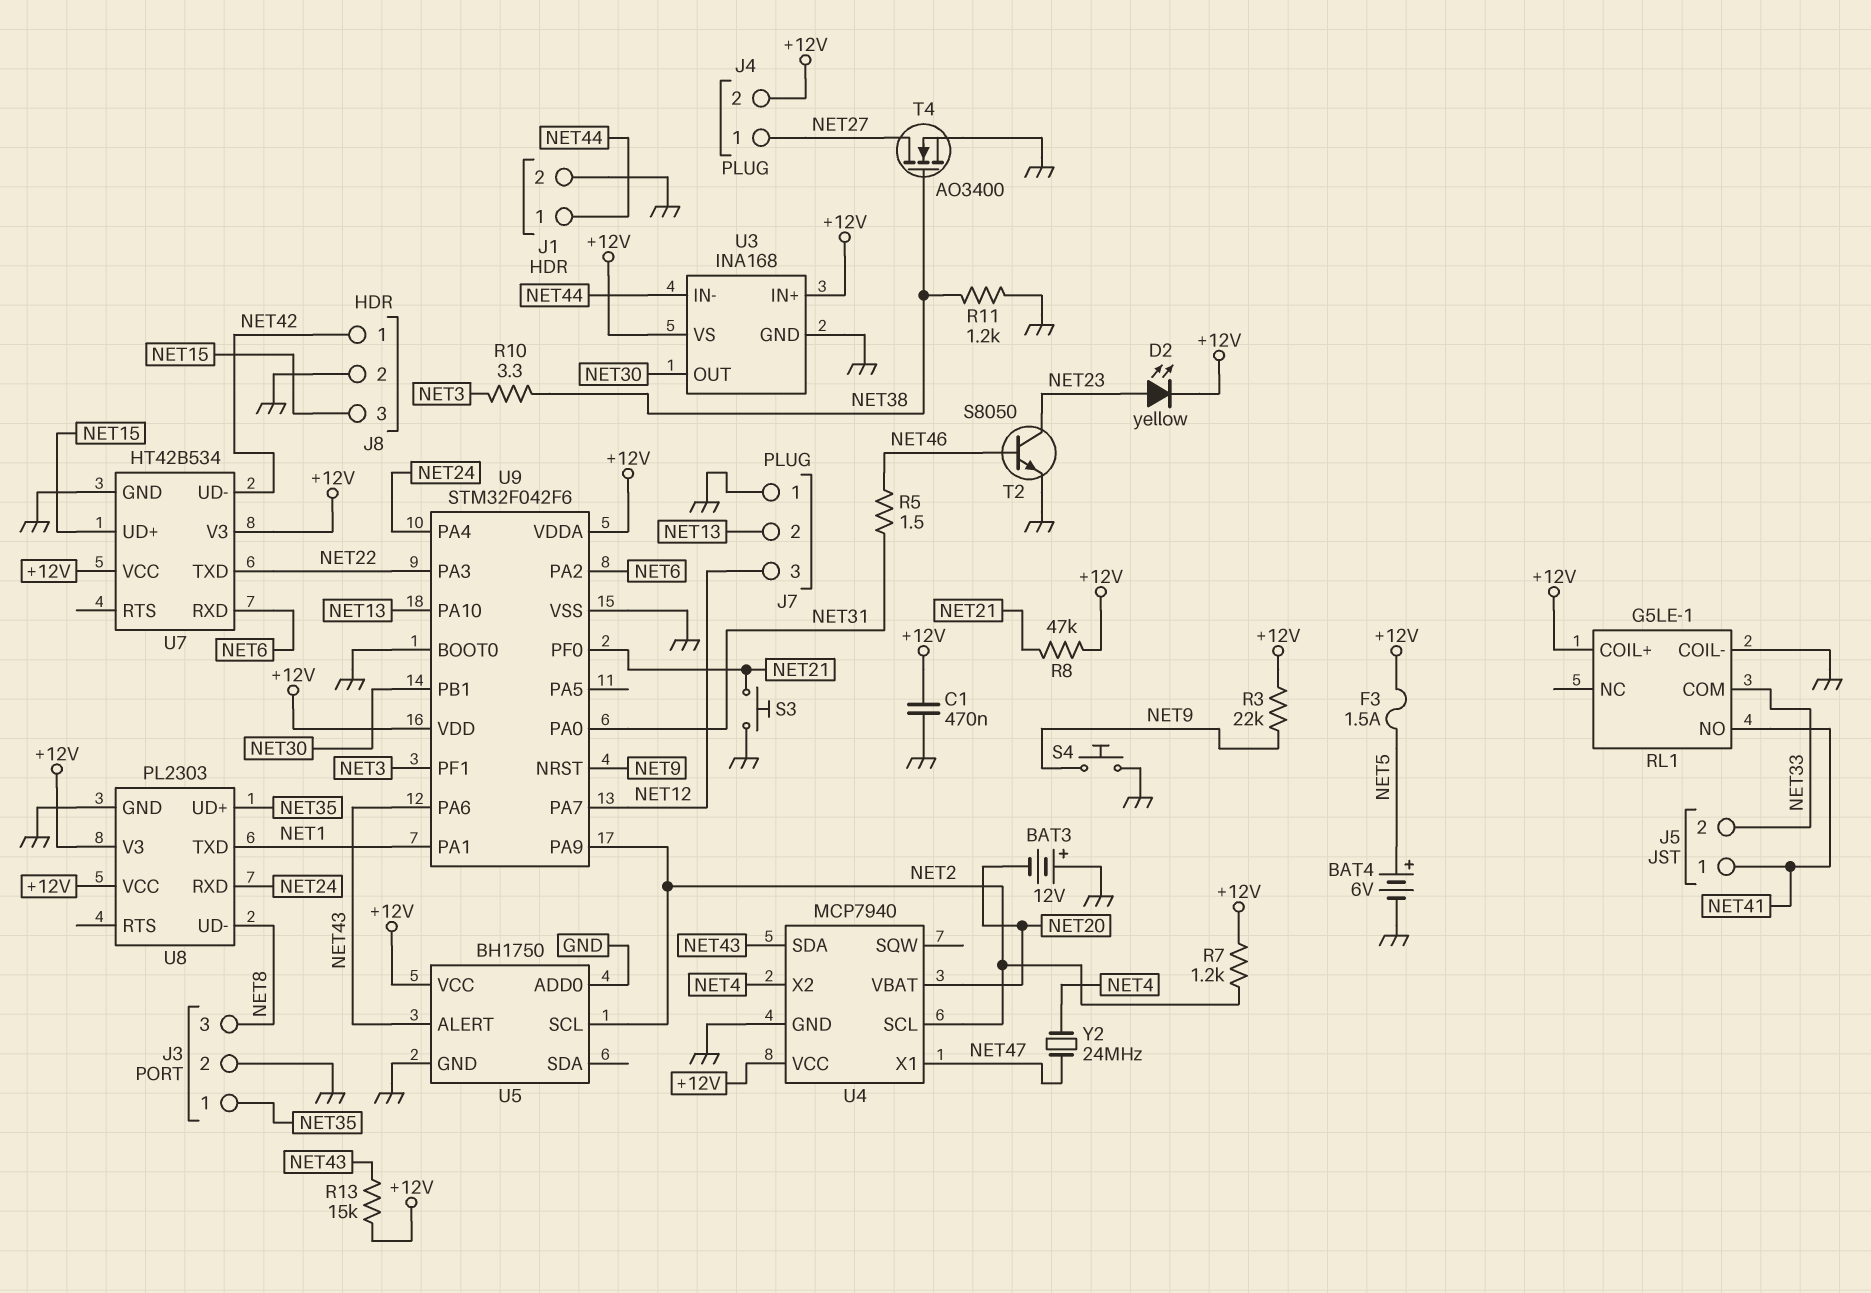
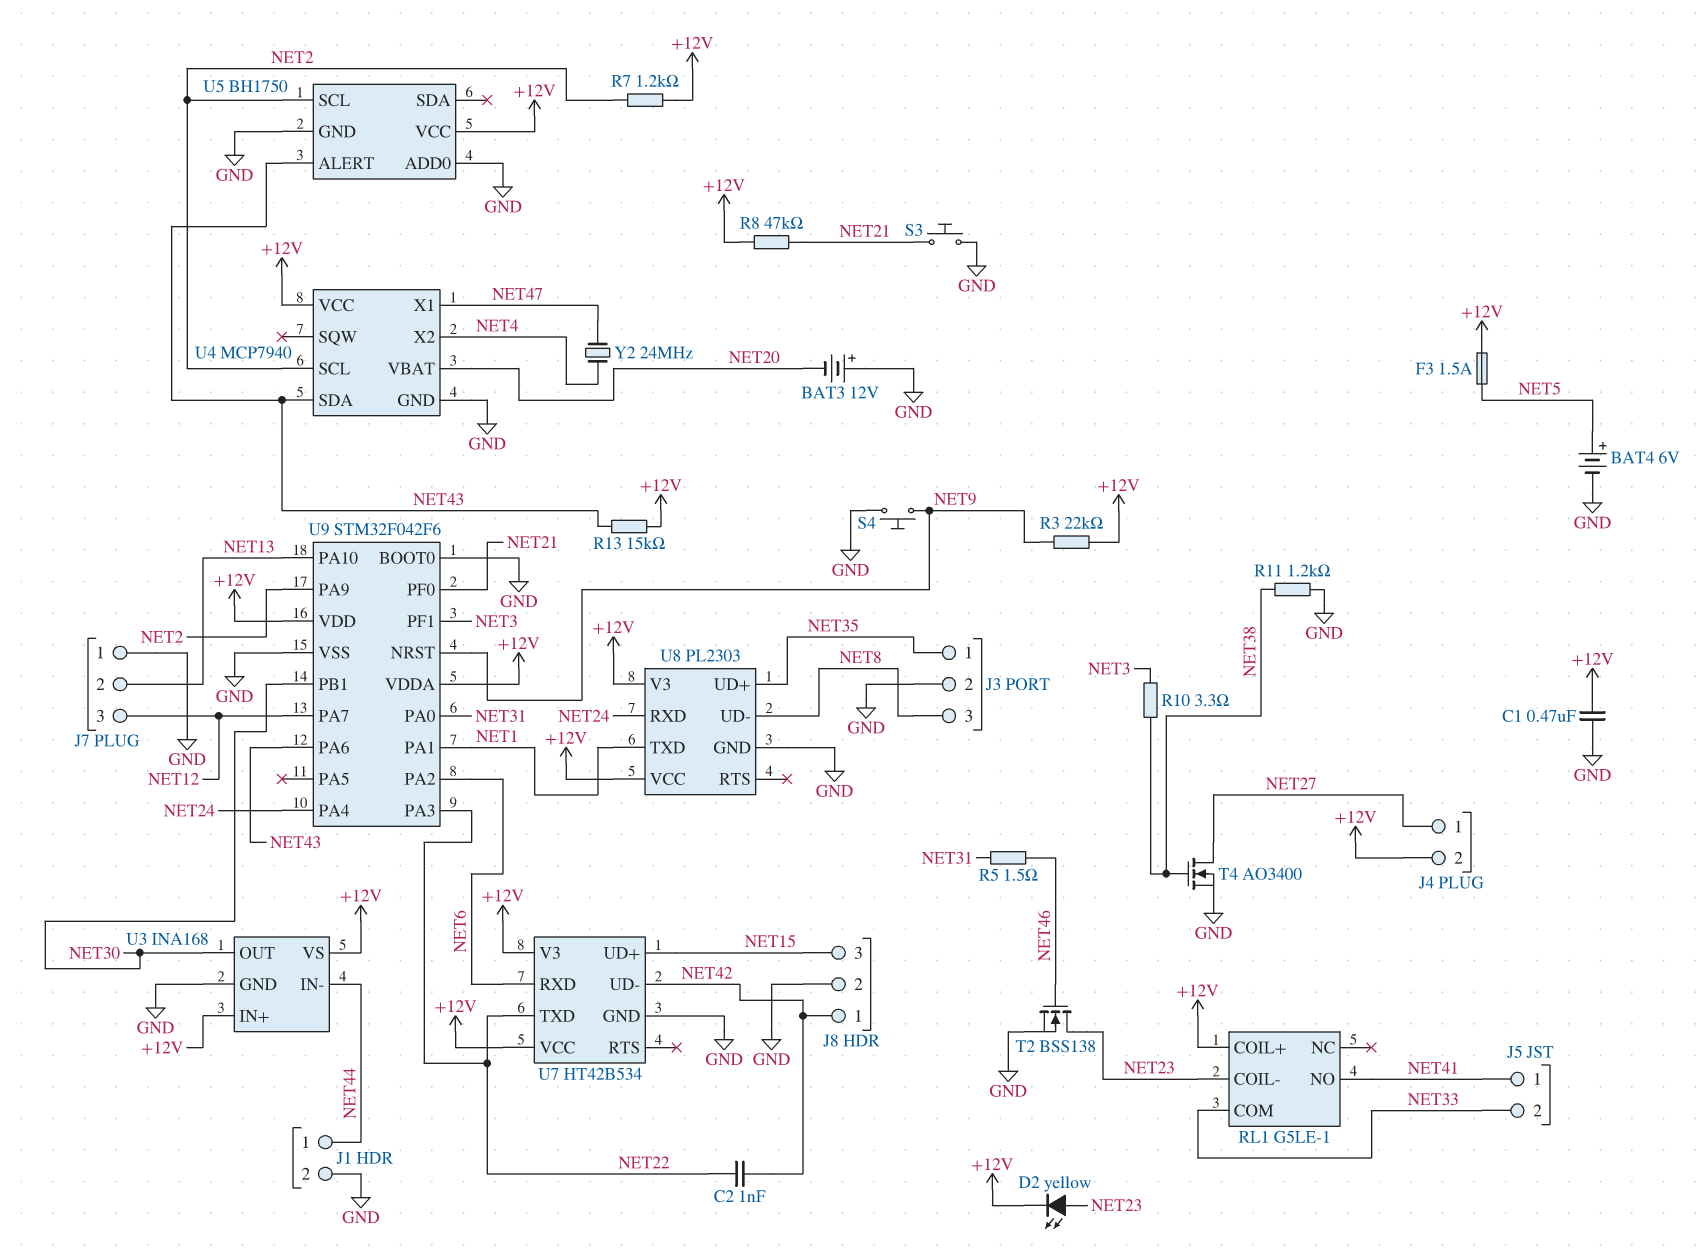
C2: none -> 1nF (NET22, NET42)
RL1 pin COIL-: GND -> NET23
T2: NPN S8050 (B NET46, C NET23, E GND) -> NMOS BSS138 (G NET46, D NET23, S GND)

